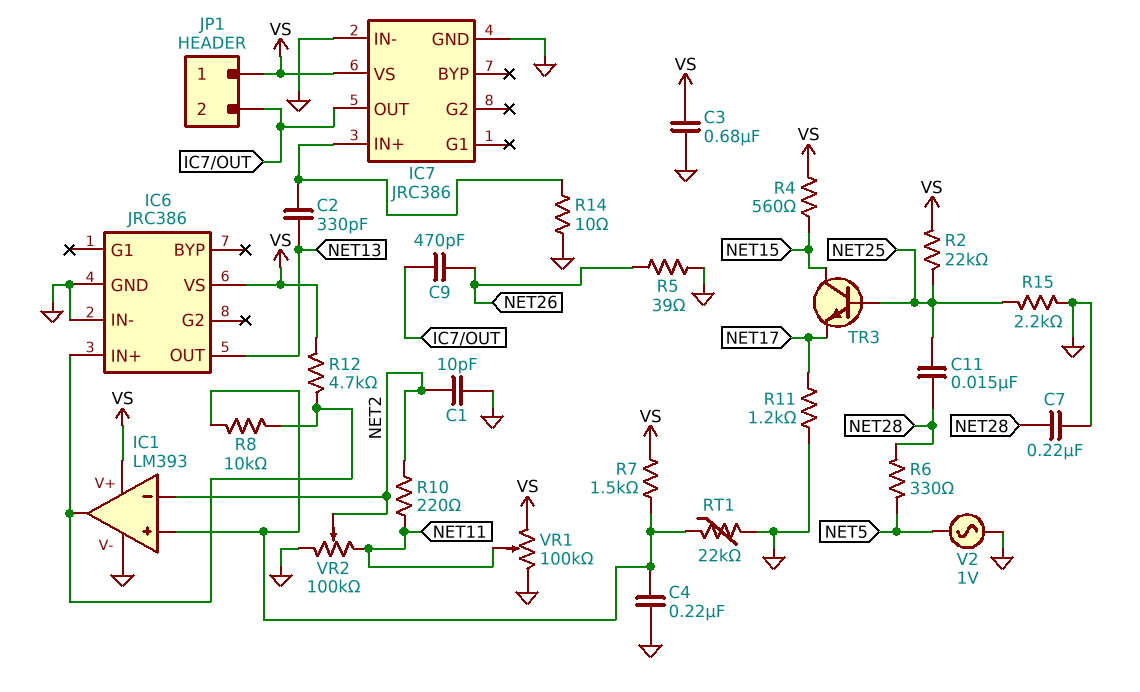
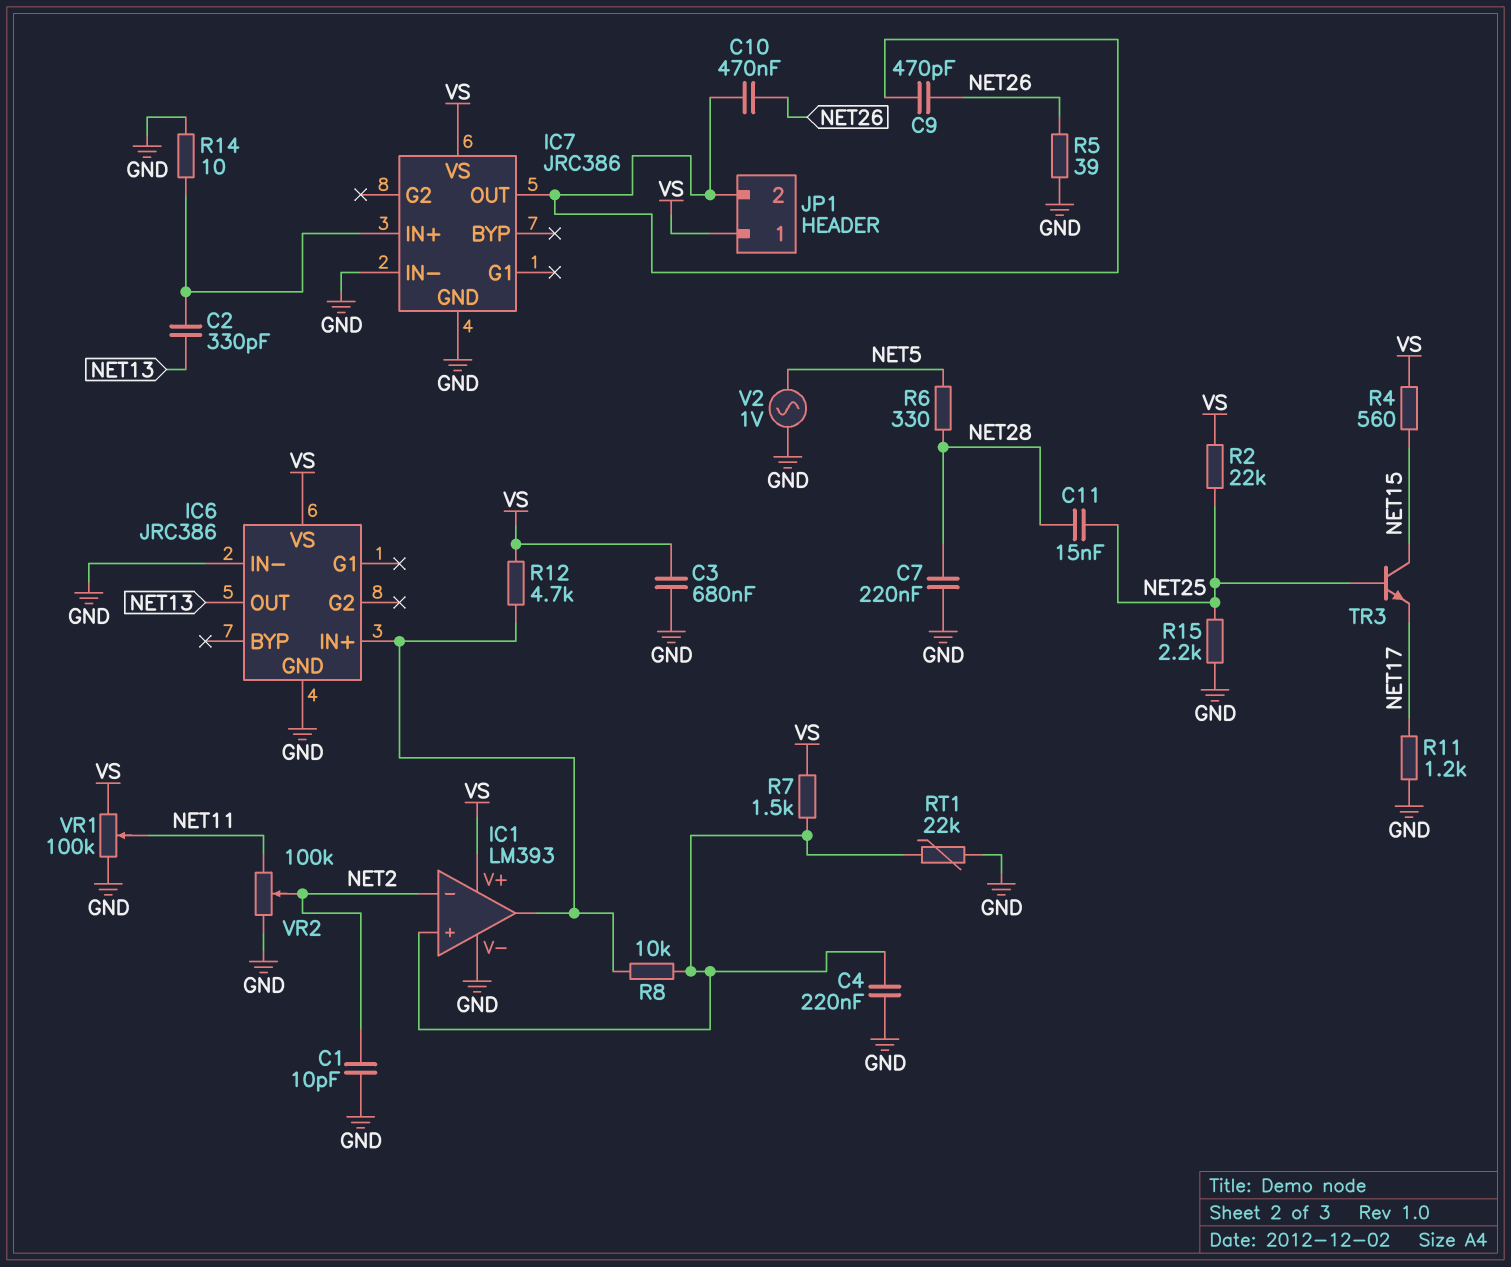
C10: none -> 470nF (IC7/OUT, NET26)
R10: 220 (NET2, NET11) -> none

